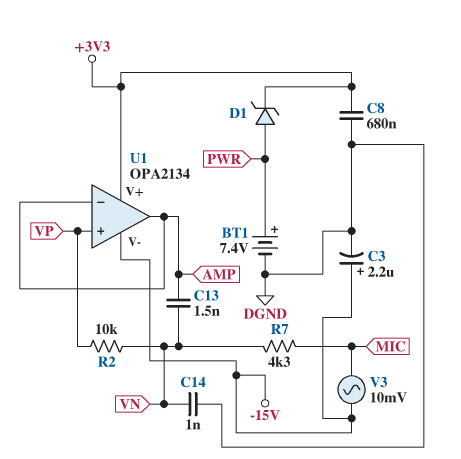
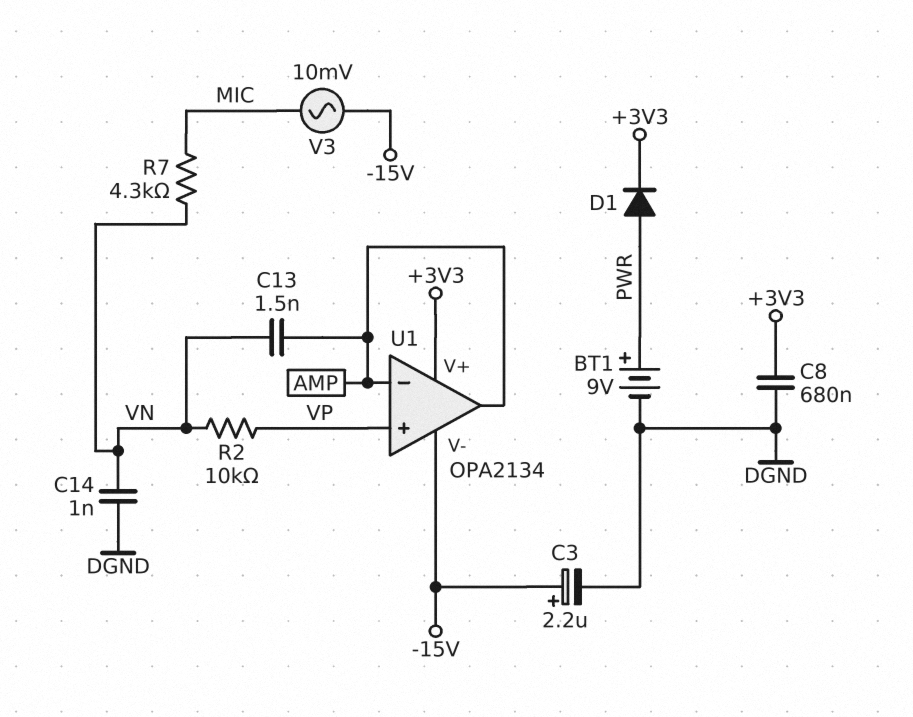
BT1: 7.4V (plus PWR, minus DGND) -> 9V (plus PWR, minus DGND)
D1: zener (A PWR, K +3V3) -> diode (A PWR, K +3V3)

